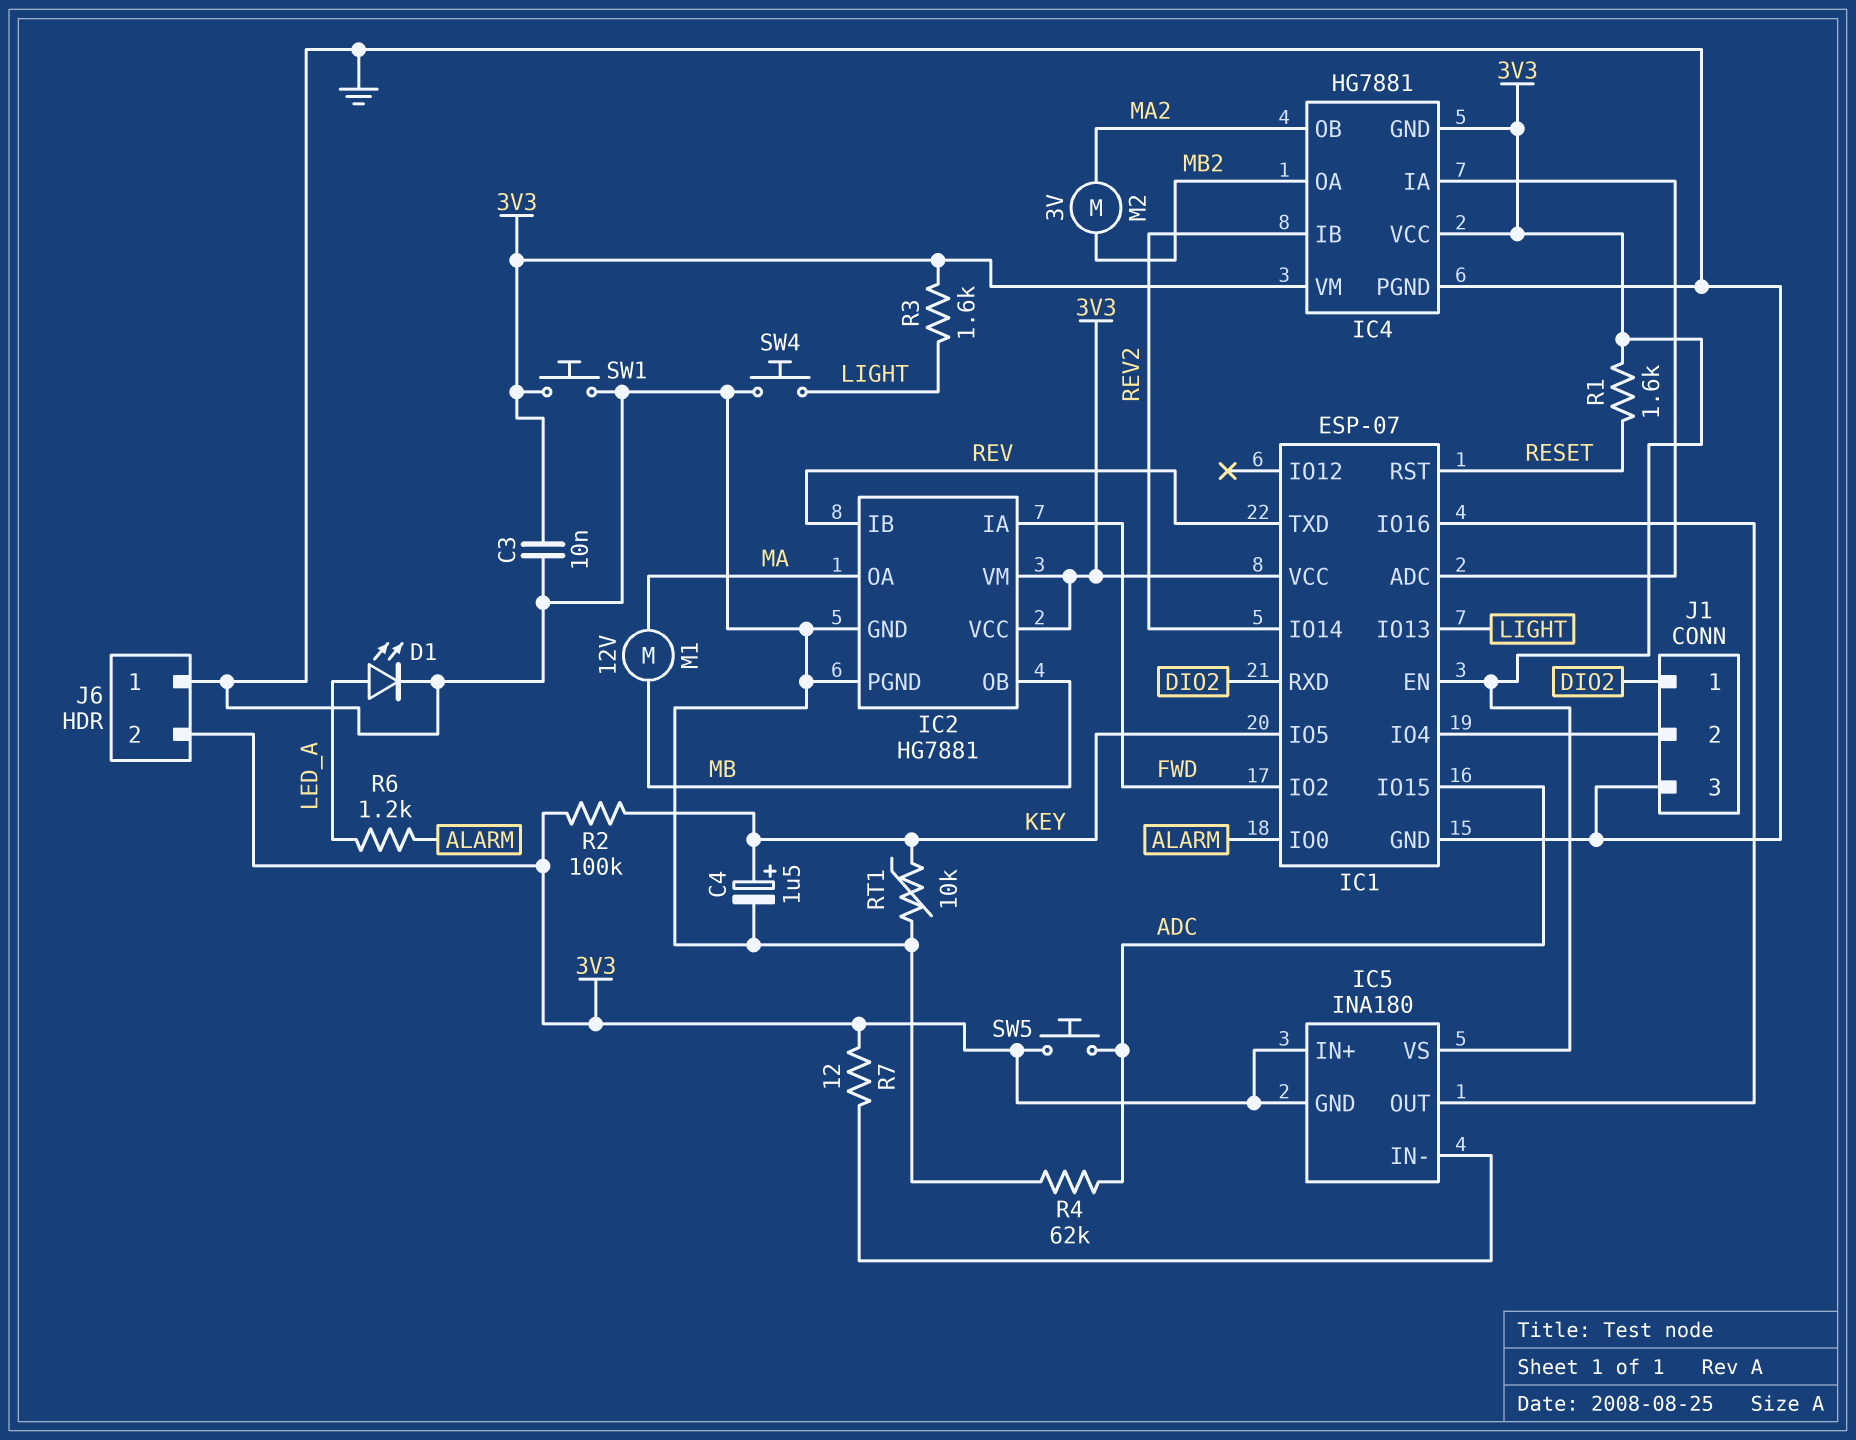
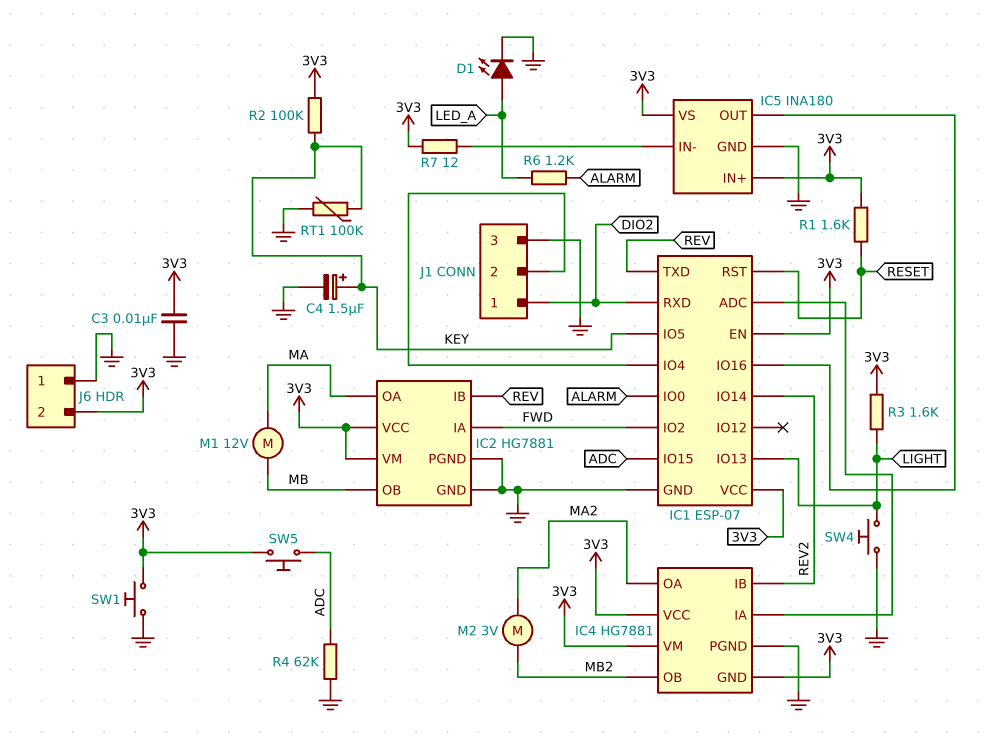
IC4 pin OA: MB2 -> MA2
IC4 pin OB: MA2 -> MB2
IC5 pin GND: 3V3 -> GND
RT1: 10k (GND, KEY) -> 100k (GND, KEY)

